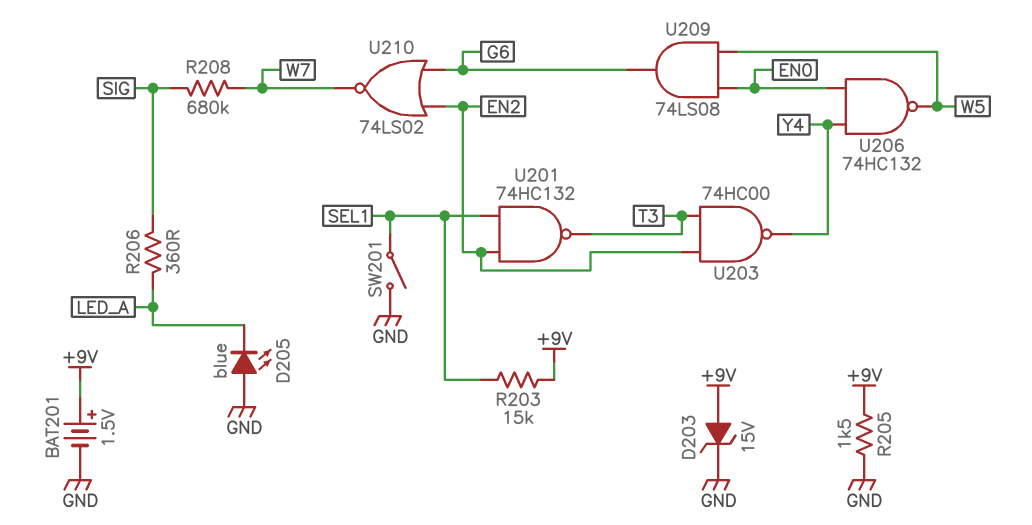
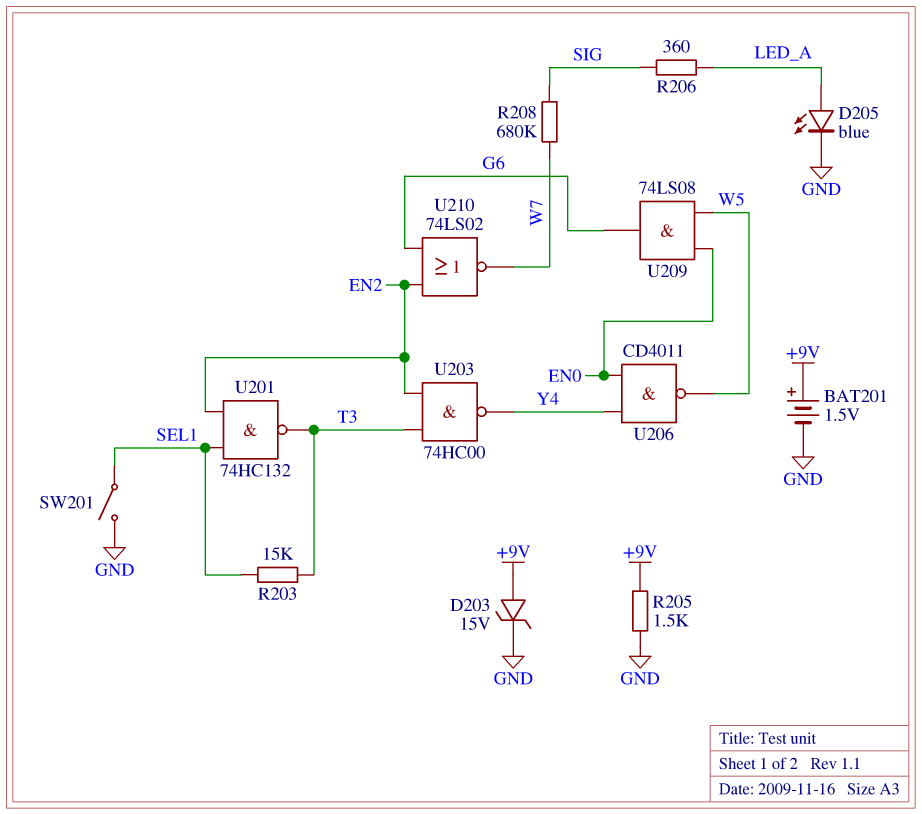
D205: LED blue (A GND, K LED_A) -> LED blue (A LED_A, K GND)
R203: 15k (+9V, SEL1) -> 15k (SEL1, T3)
U206: NAND 74HC132 (in EN0, in Y4, out W5) -> NAND CD4011 (in EN0, in Y4, out W5)

